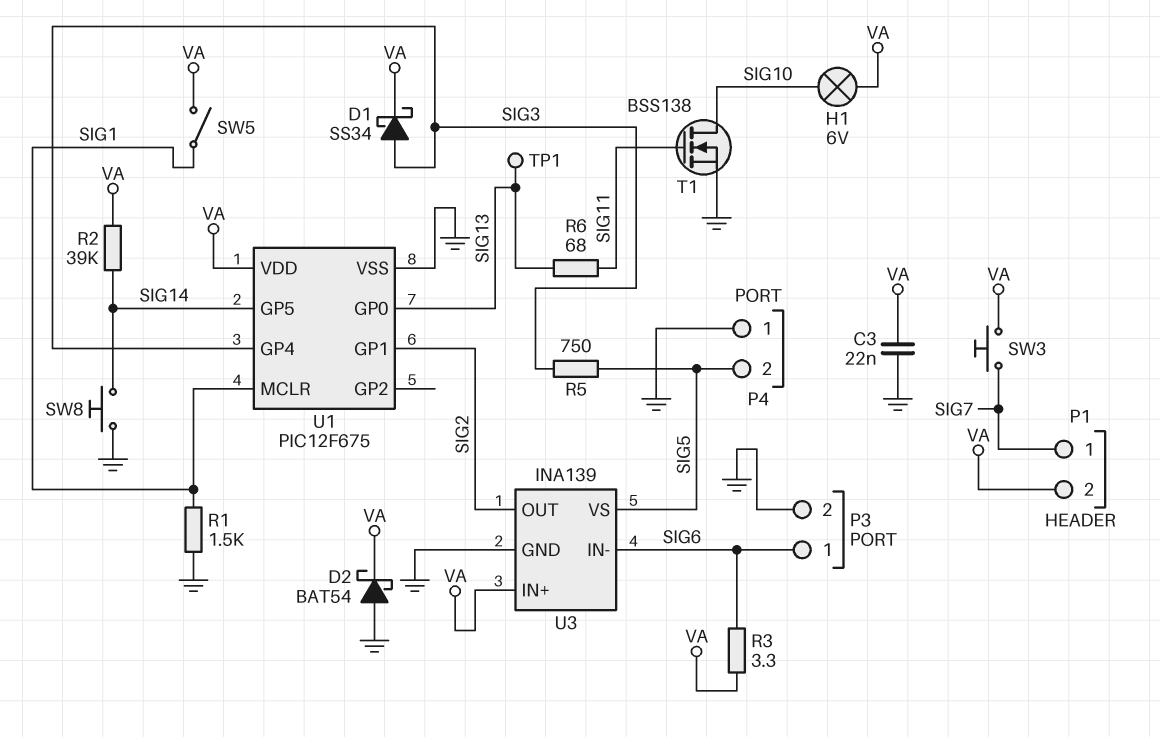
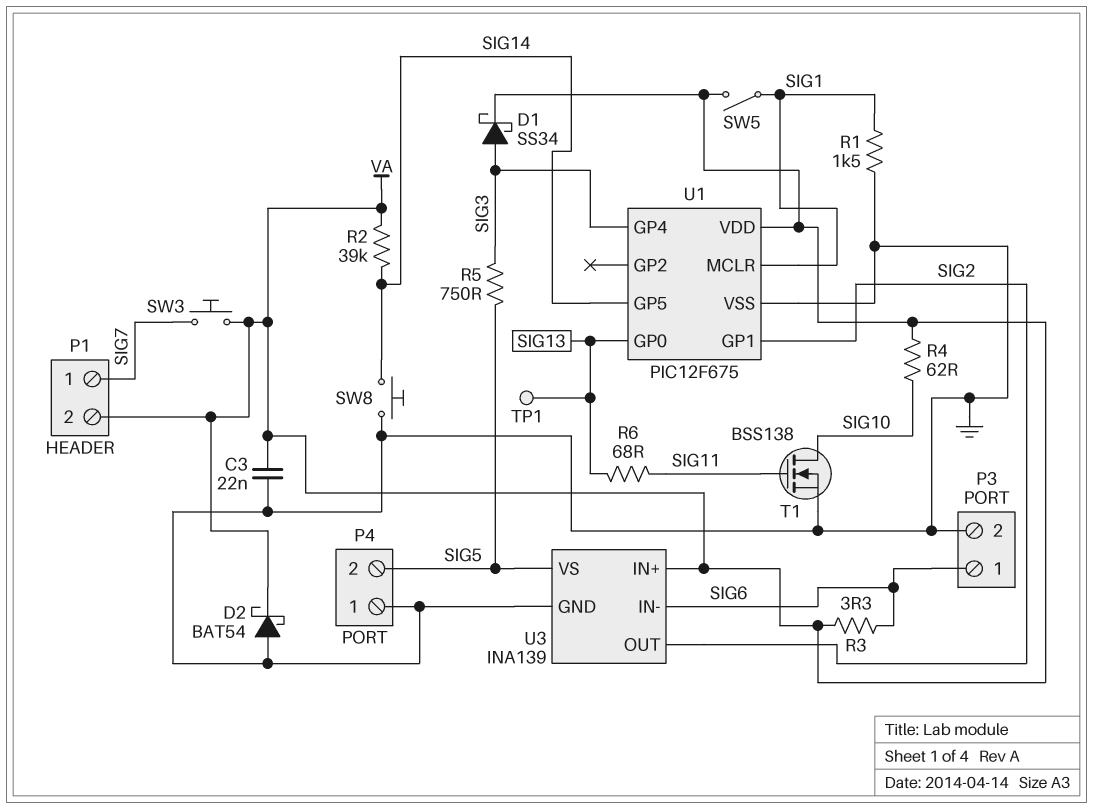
H1: lamp 6V (SIG10, VA) -> none
R4: none -> 62 (SIG10, VA)

